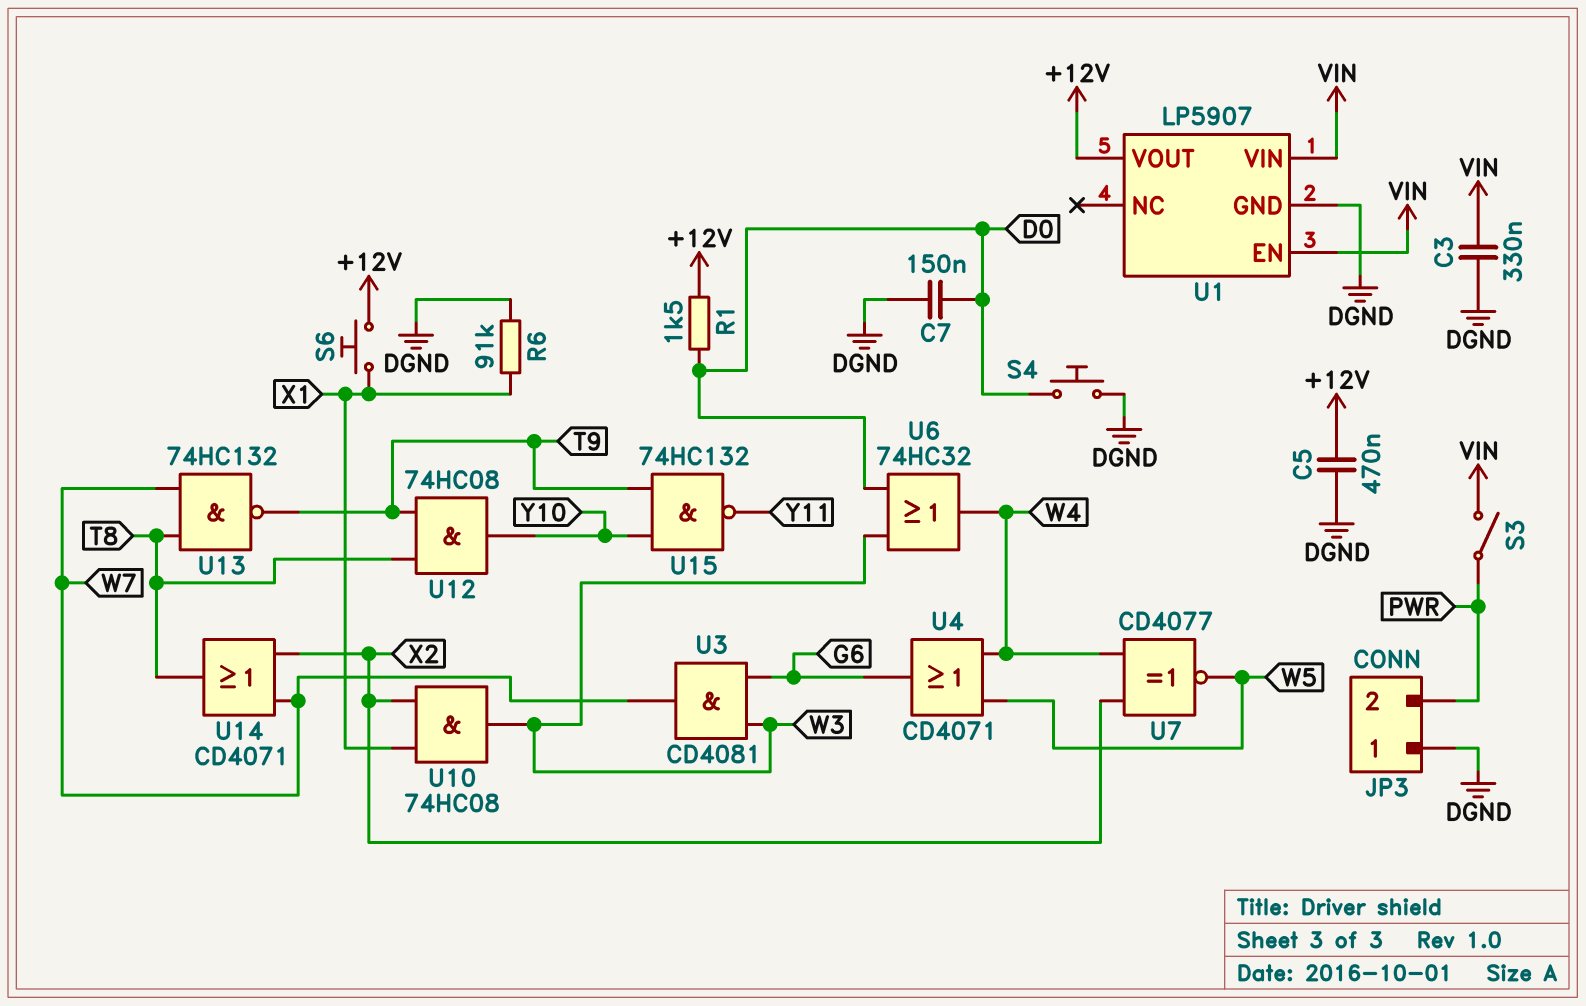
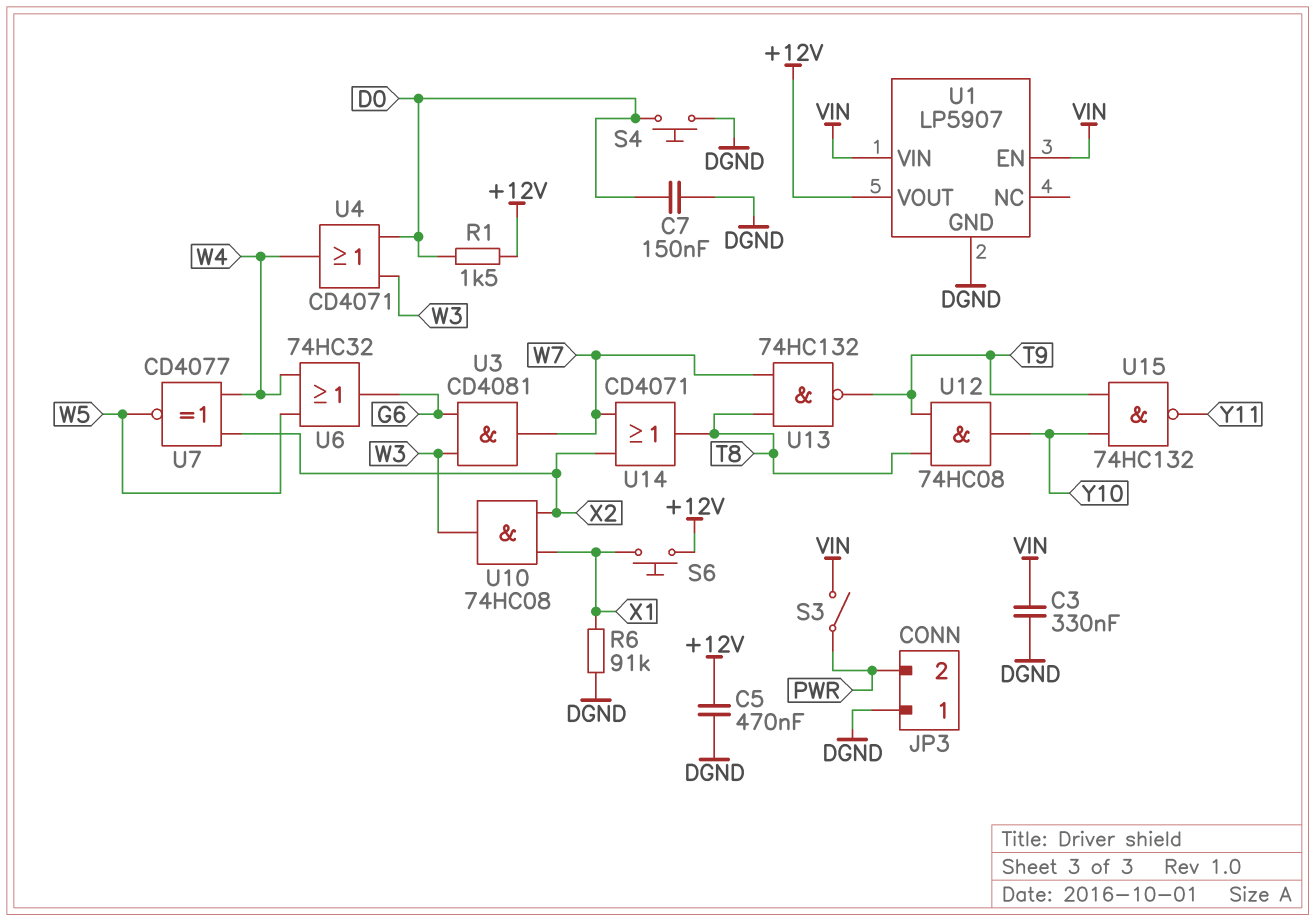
U4: OR CD4071 (in W4, in W5, out G6) -> OR CD4071 (in D0, in W3, out W4)
U6: OR 74HC32 (in D0, in W3, out W4) -> OR 74HC32 (in W4, in W5, out G6)

